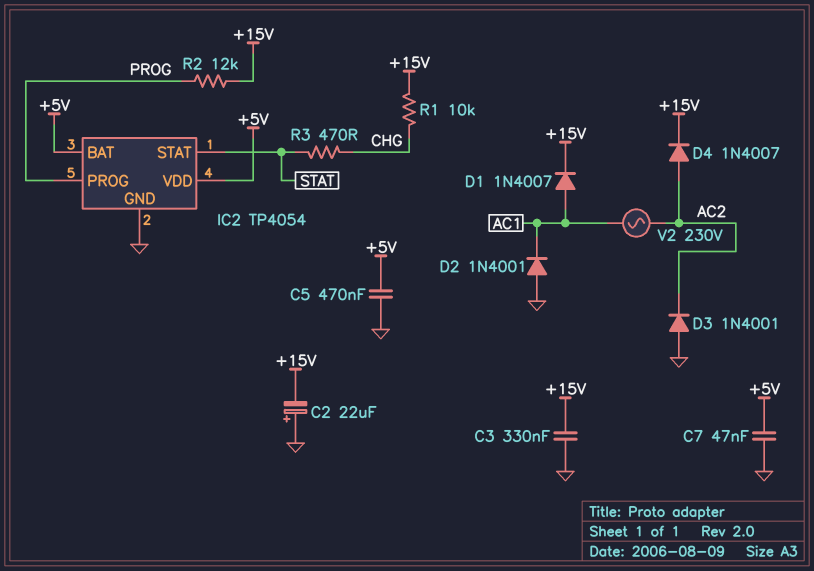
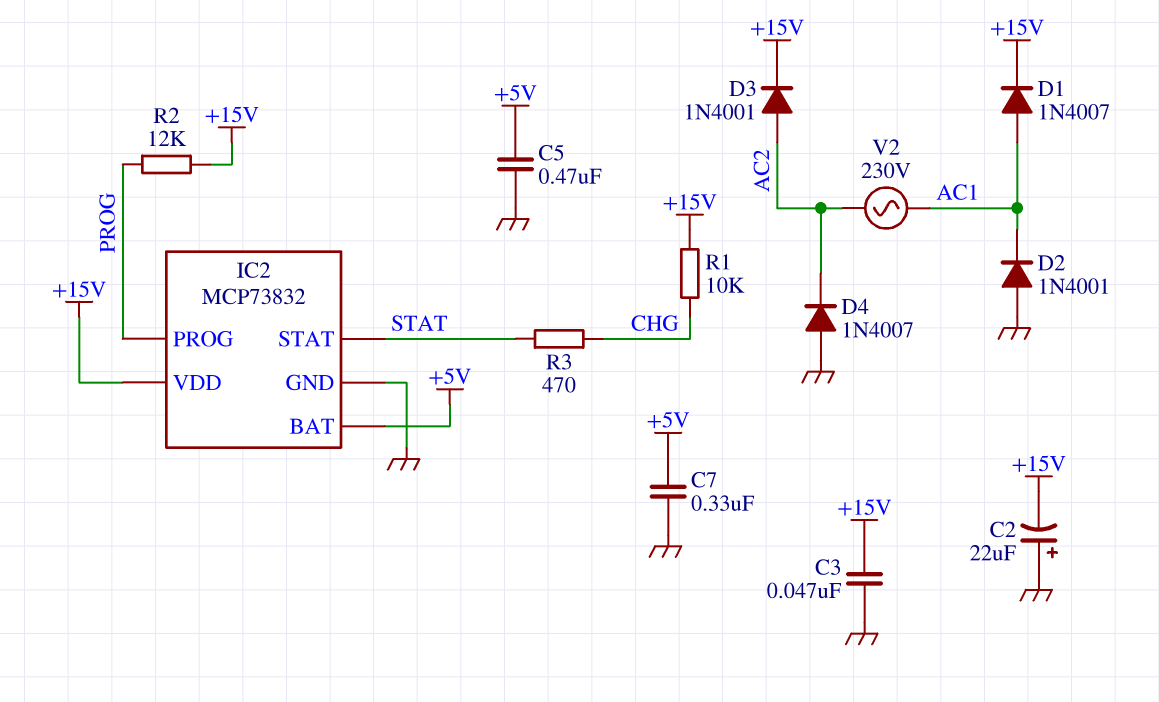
C3: 330nF (+15V, GND) -> 47nF (+15V, GND)
C7: 47nF (+5V, GND) -> 330nF (+5V, GND)
D3: diode 1N4001 (A GND, K AC2) -> diode 1N4001 (A AC2, K +15V)
D4: diode 1N4007 (A AC2, K +15V) -> diode 1N4007 (A GND, K AC2)
IC2: TP4054 -> MCP73832
IC2 pin VDD: +5V -> +15V

